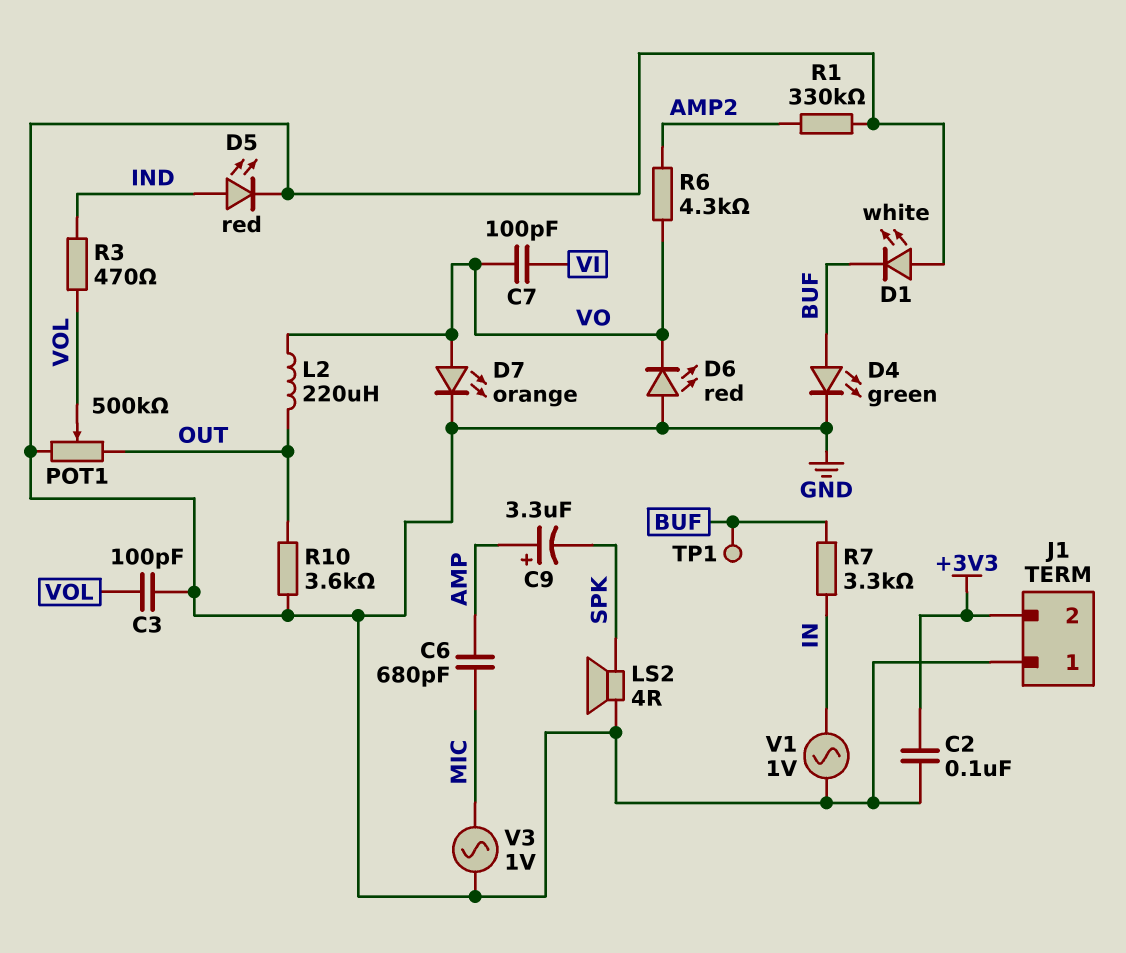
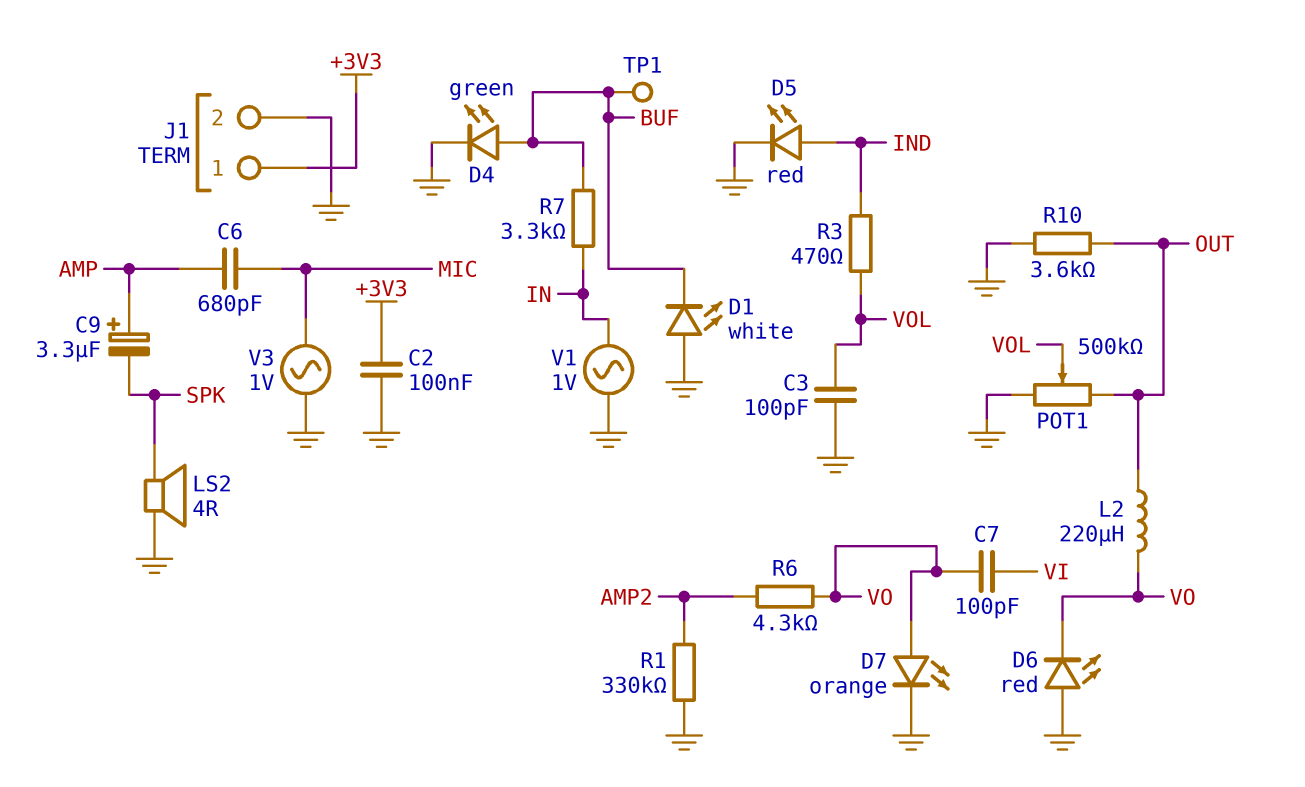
J1 pin 1: GND -> +3V3
J1 pin 2: +3V3 -> GND

